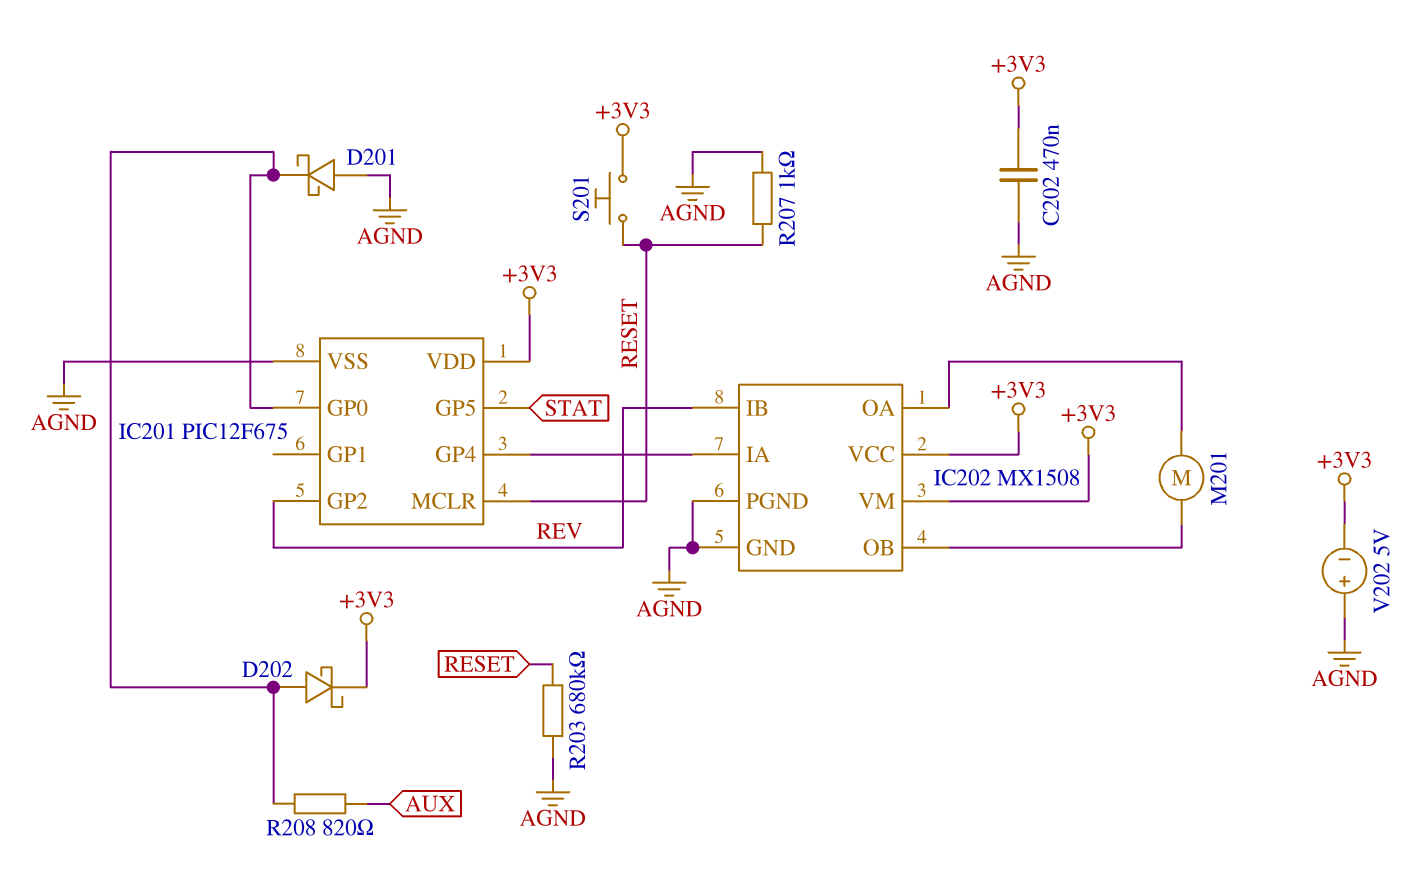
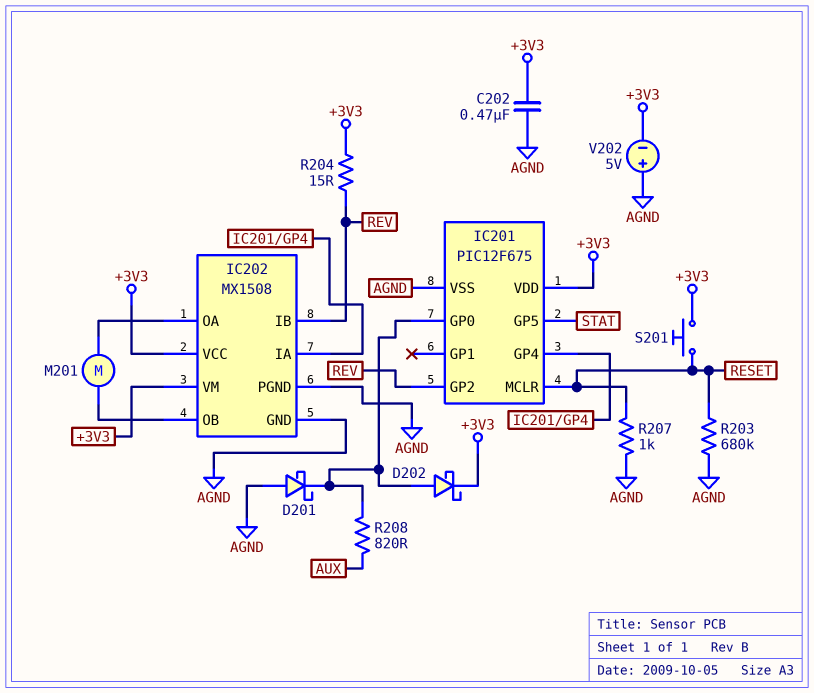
R204: none -> 15 (+3V3, REV)

